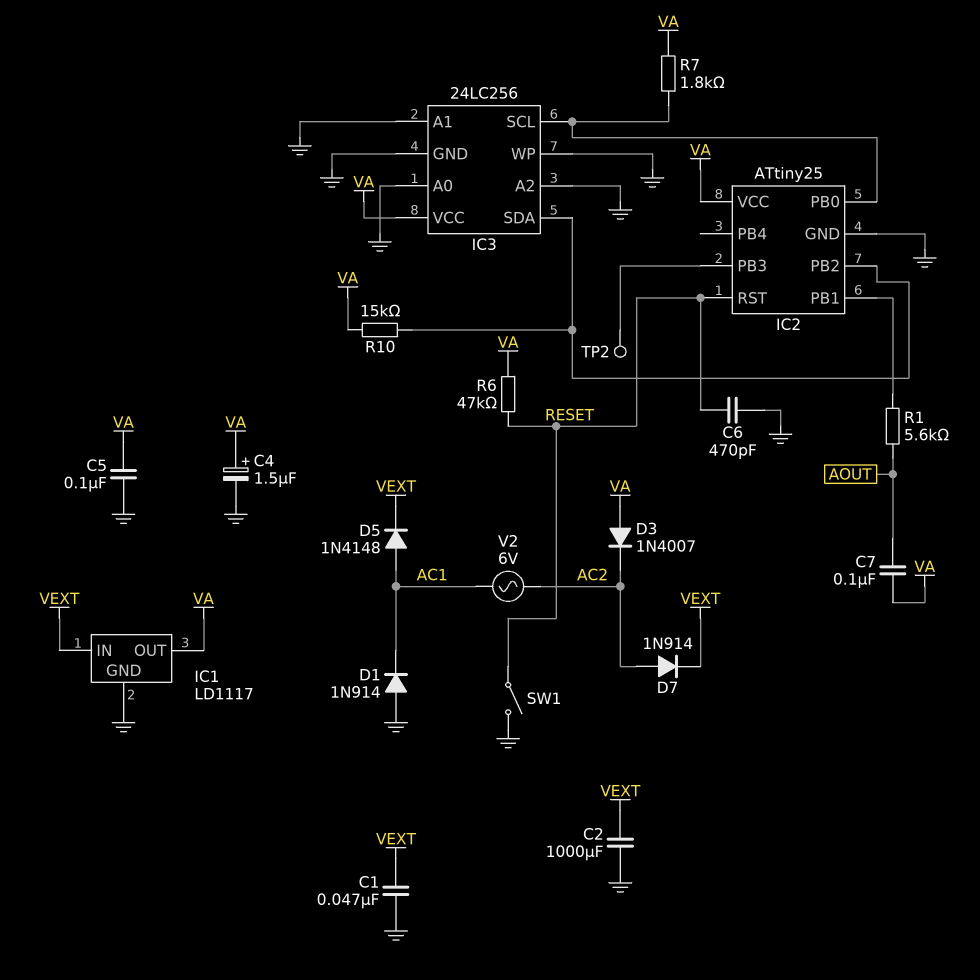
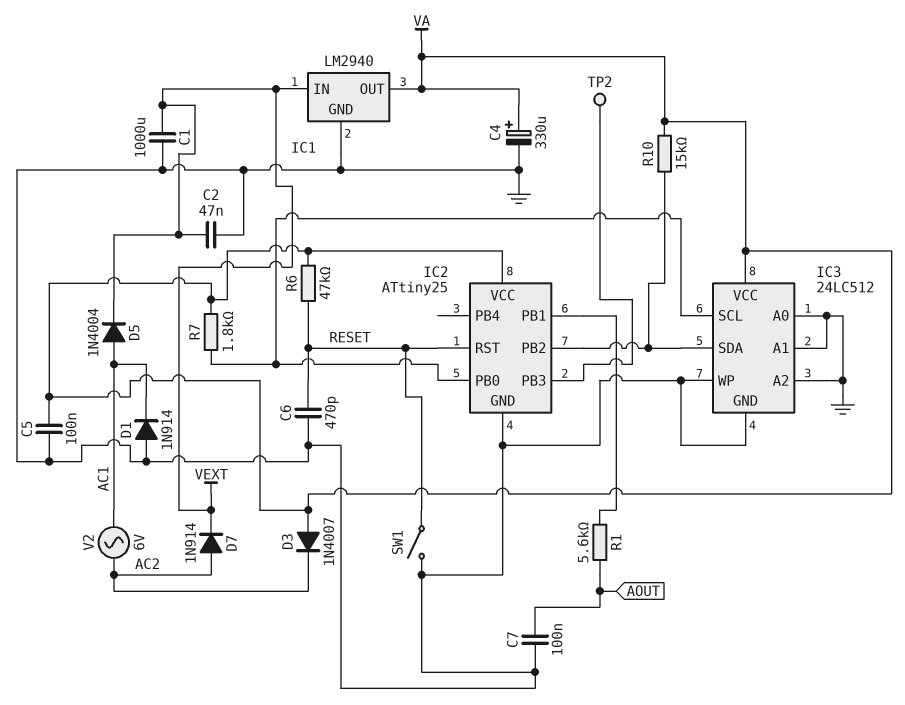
C1: 47nF (GND, VEXT) -> 1000uF (GND, VEXT)
C2: 1000uF (GND, VEXT) -> 47nF (GND, VEXT)
C4: 1.5uF (plus VA, minus GND) -> 330uF (plus VA, minus GND)
C7: 100nF (AOUT, VA) -> 100nF (AOUT, GND)
D5: diode 1N4148 (A AC1, K VEXT) -> diode 1N4004 (A AC1, K VEXT)
IC1: LD1117 -> LM2940
IC3: 24LC256 -> 24LC512

